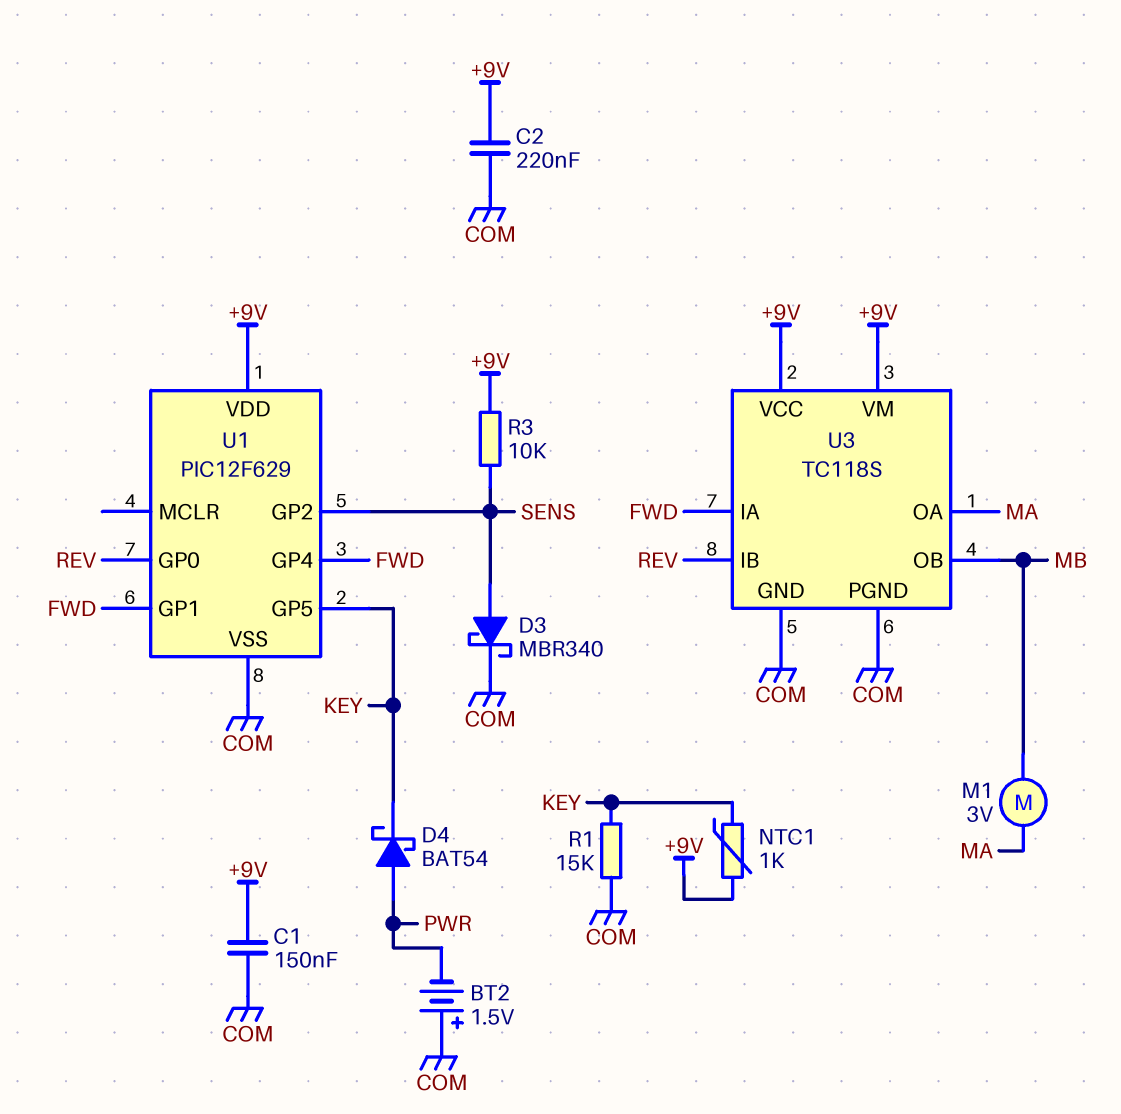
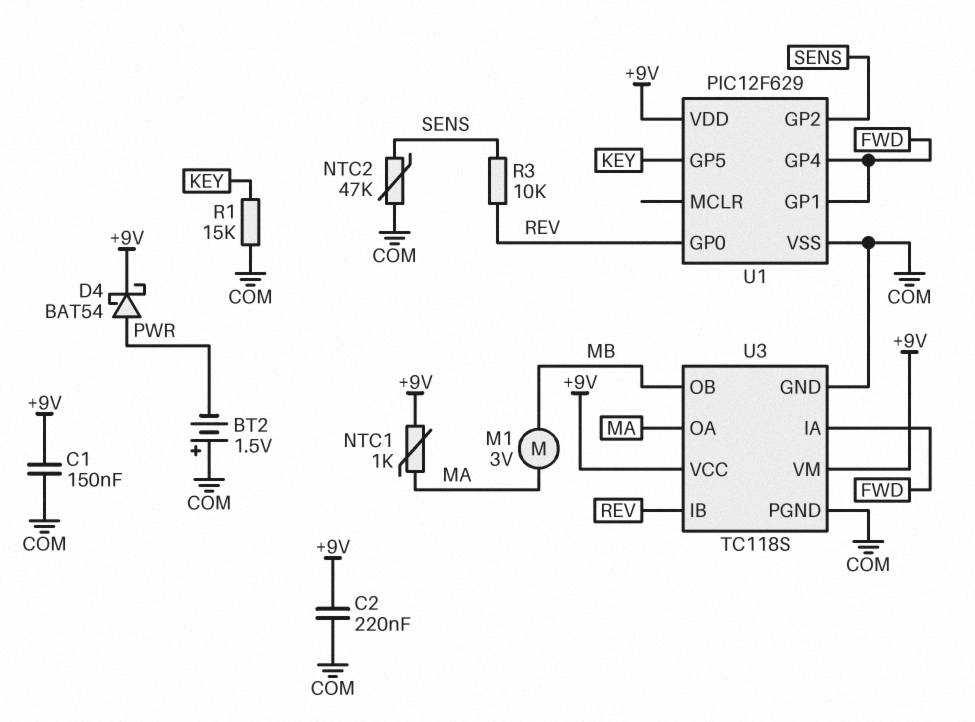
D3: schottky MBR340 (A SENS, K COM) -> none
D4: schottky BAT54 (A PWR, K KEY) -> schottky BAT54 (A PWR, K +9V)
NTC1: 1k (+9V, KEY) -> 1k (+9V, MA)
NTC2: none -> 47k (COM, SENS)
R3: 10k (+9V, SENS) -> 10k (REV, SENS)

